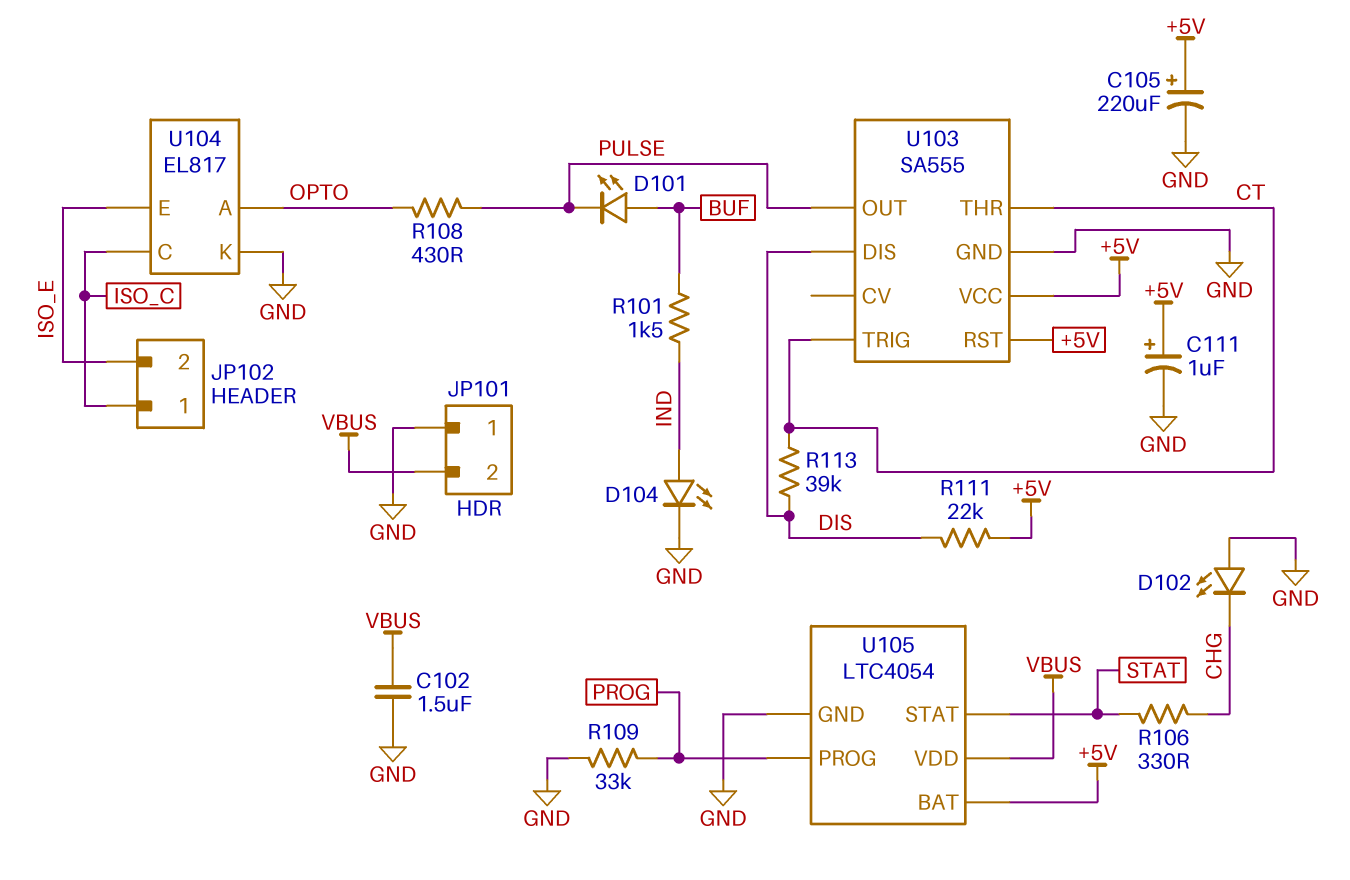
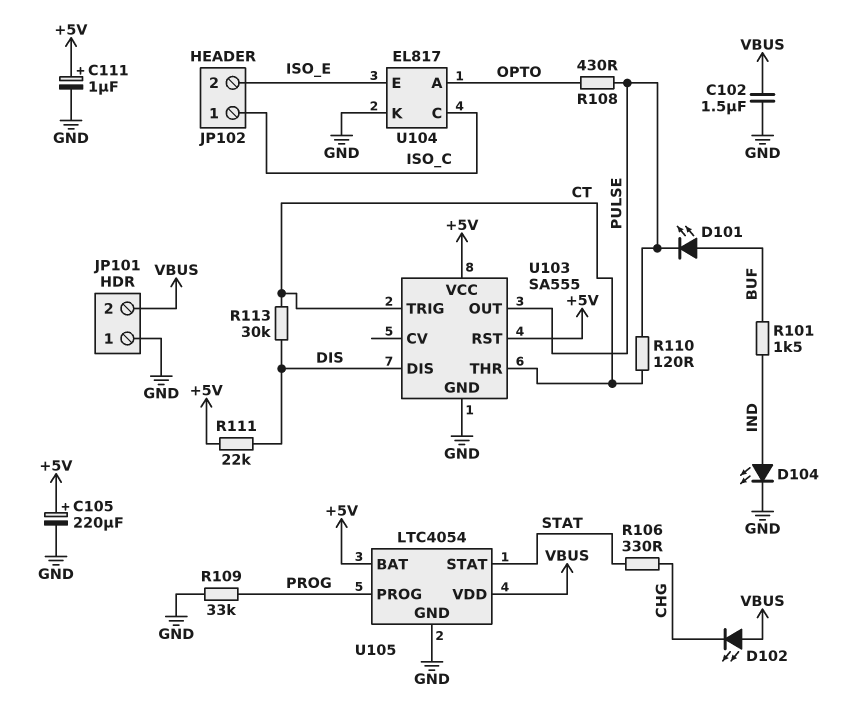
D102: LED (A GND, K CHG) -> LED (A VBUS, K CHG)
R110: none -> 120 (CT, PULSE)
R113: 39k (CT, DIS) -> 30k (CT, DIS)

